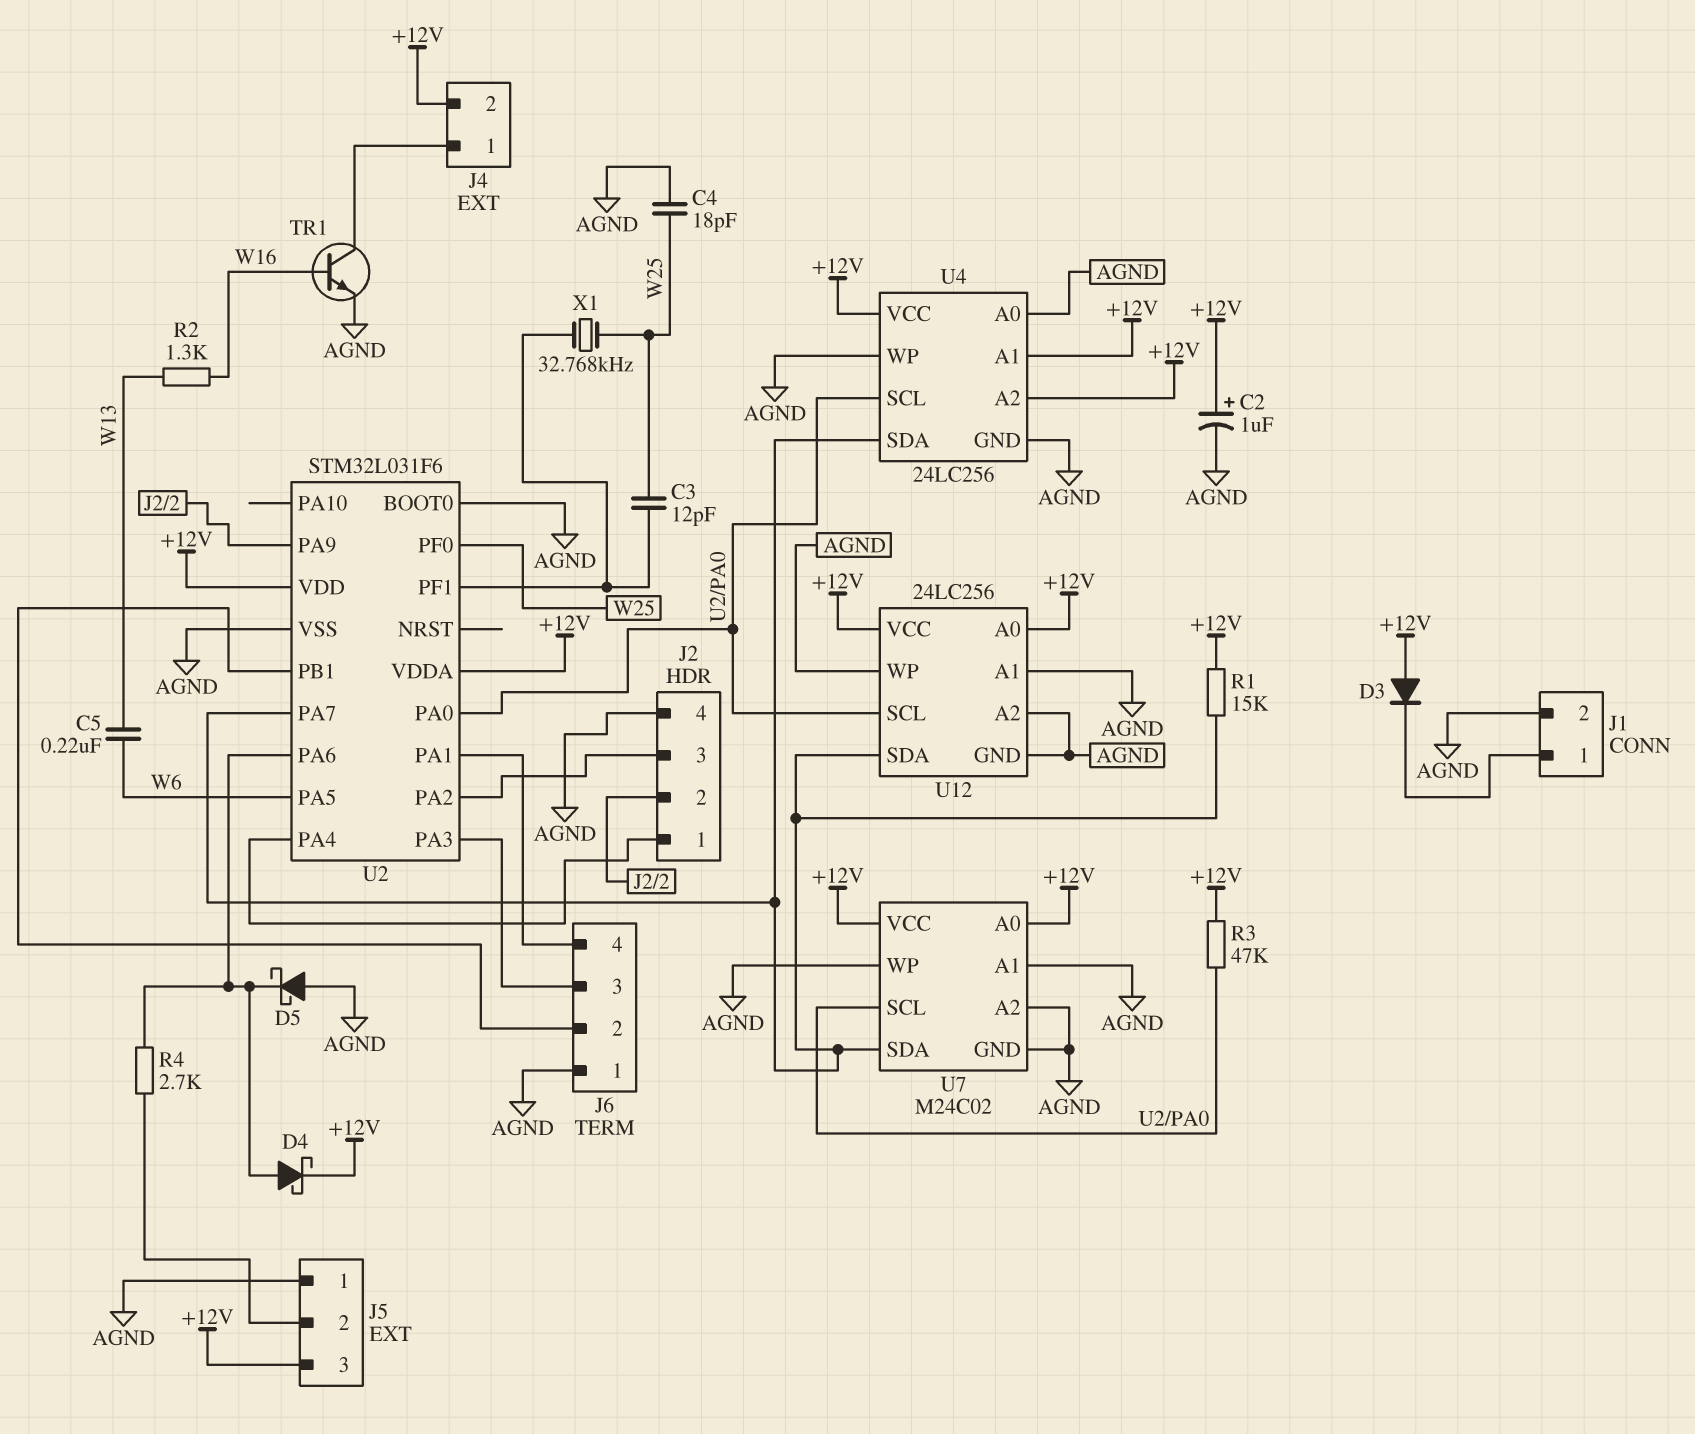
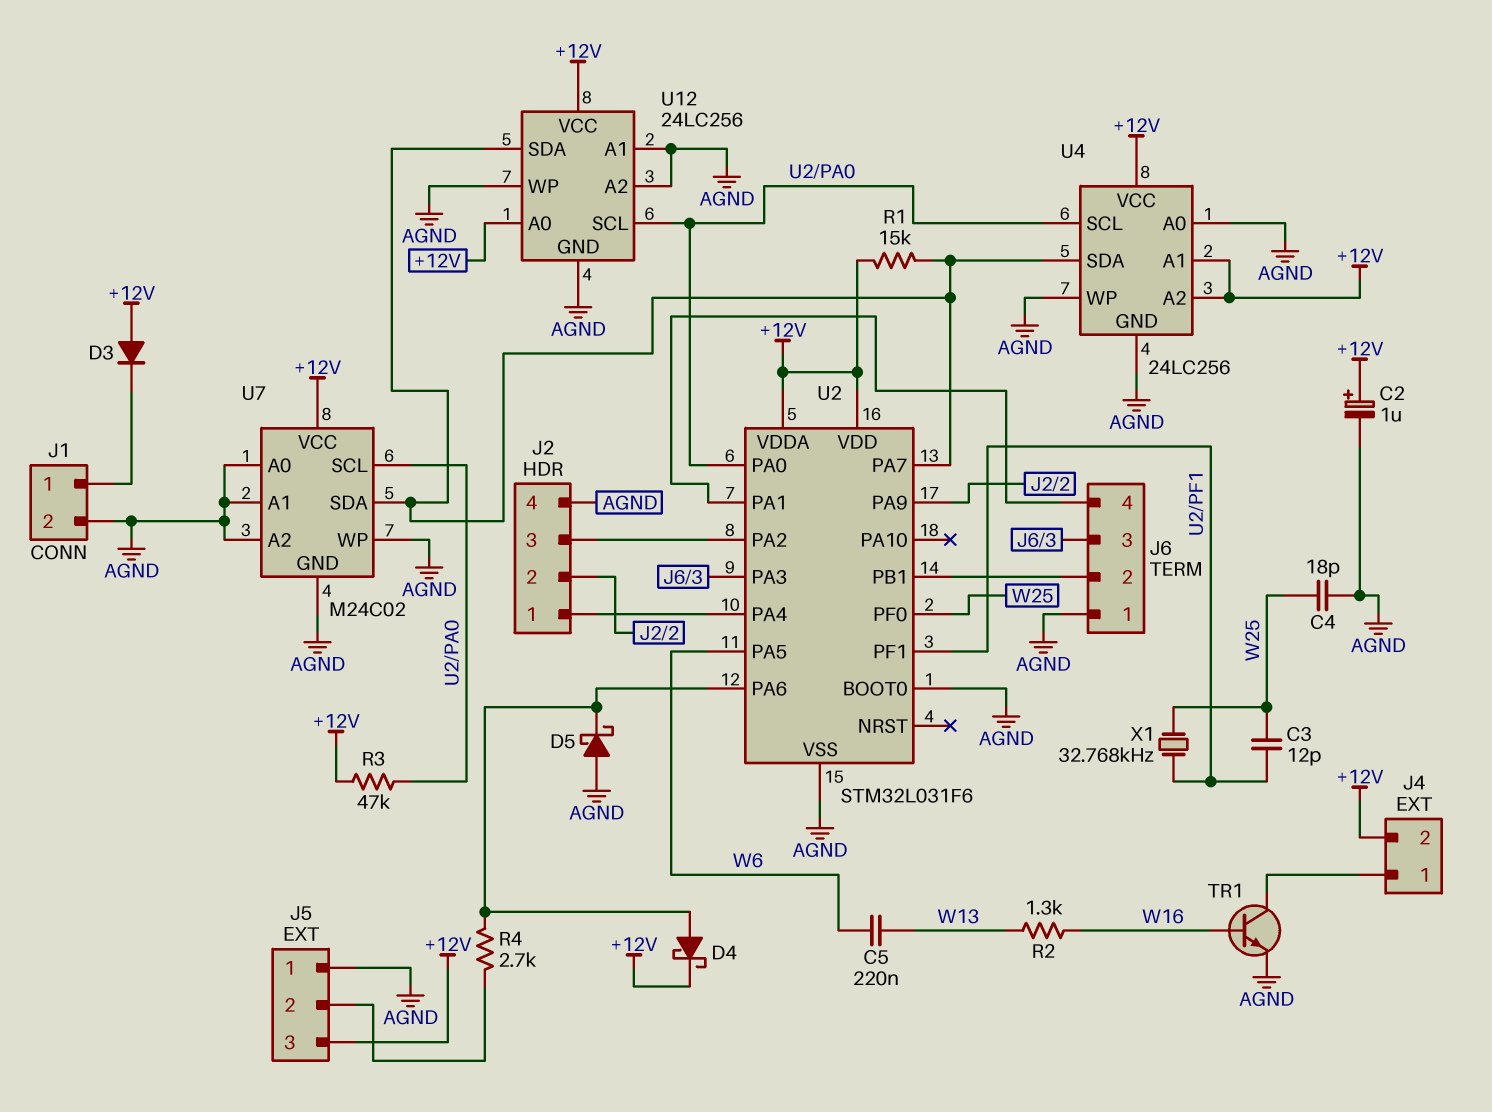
U7 pin A0: +12V -> AGND

